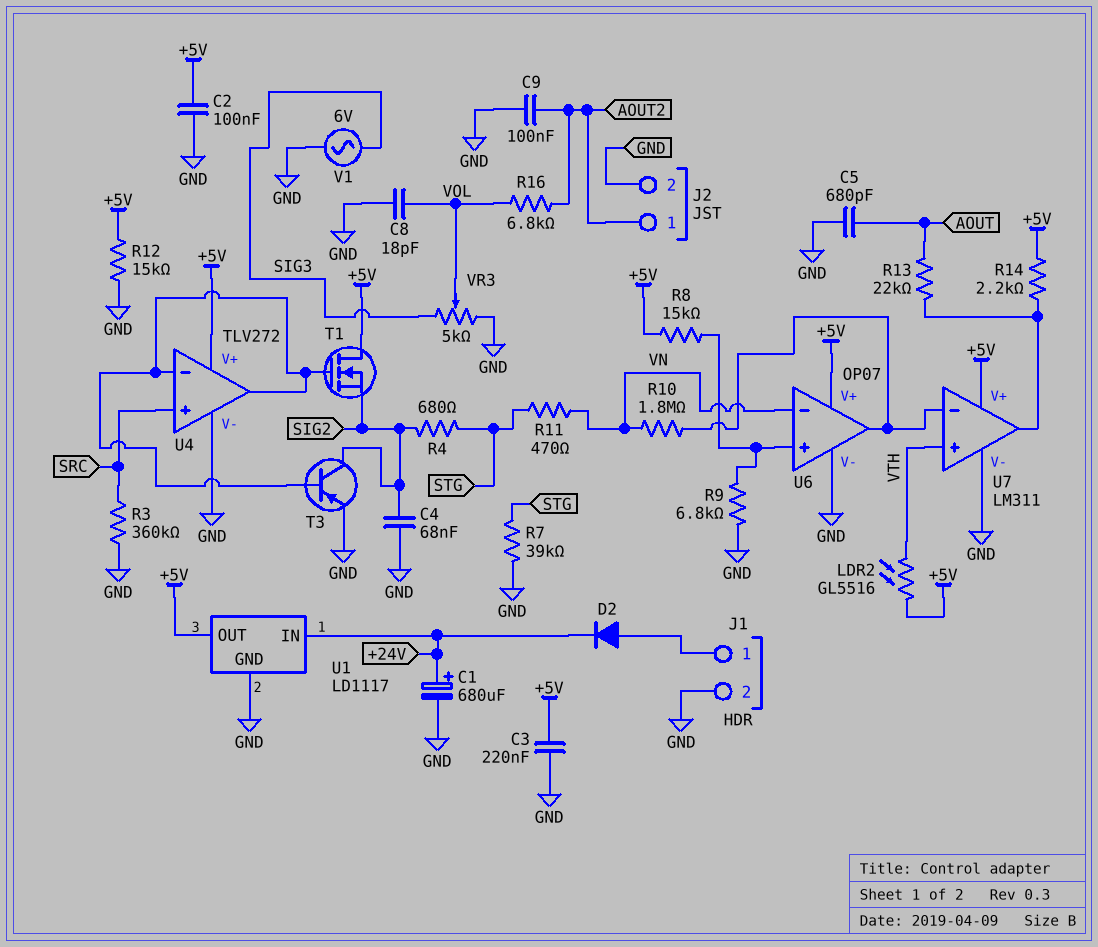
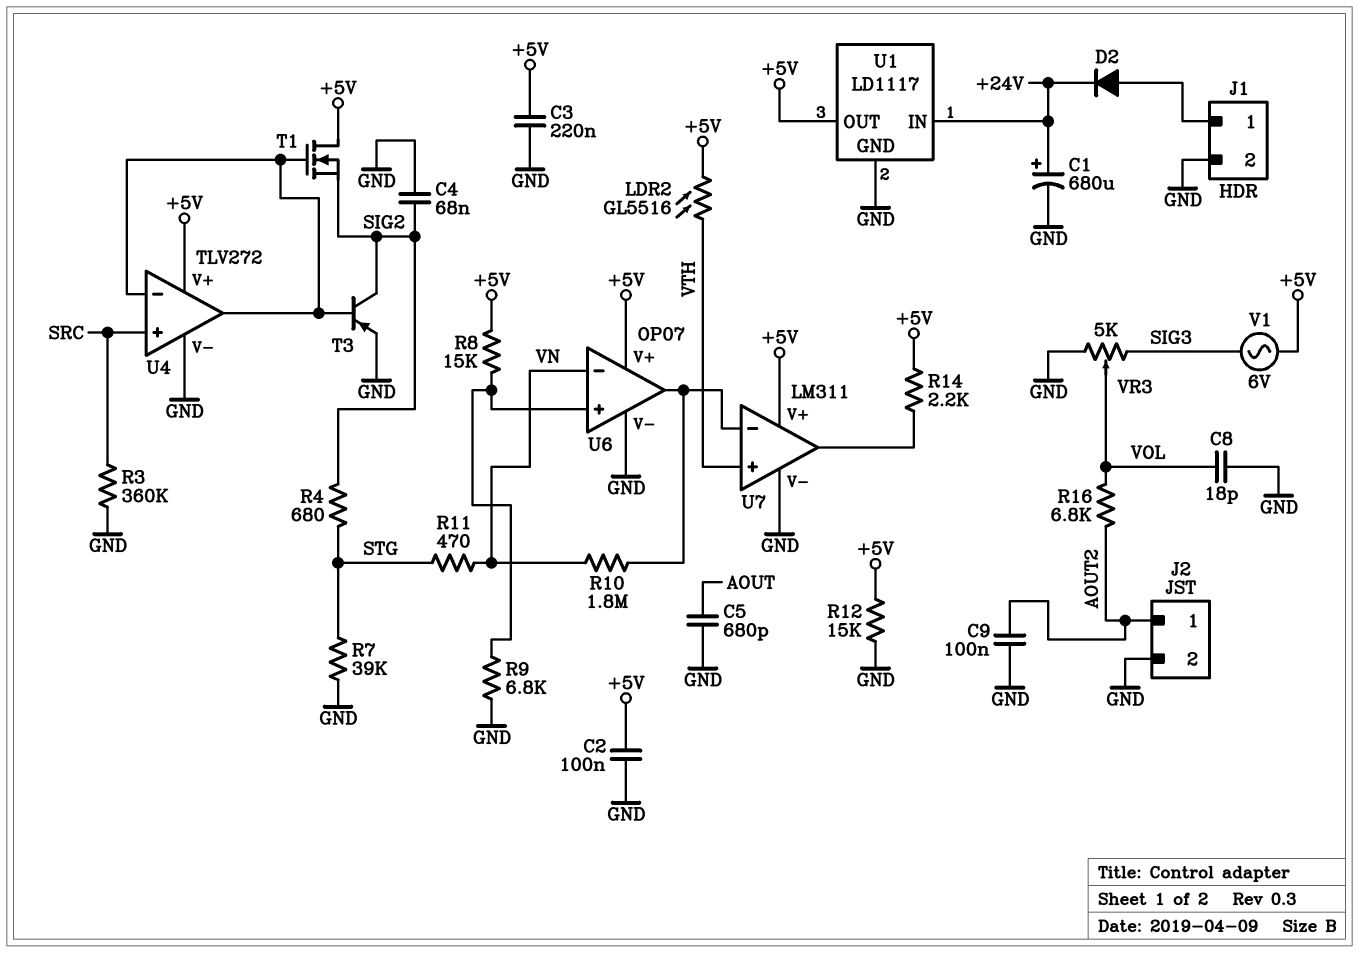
R13: 22k (AOUT, U7/out) -> none
V1: AC 6V (GND, SIG3) -> AC 6V (+5V, SIG3)

